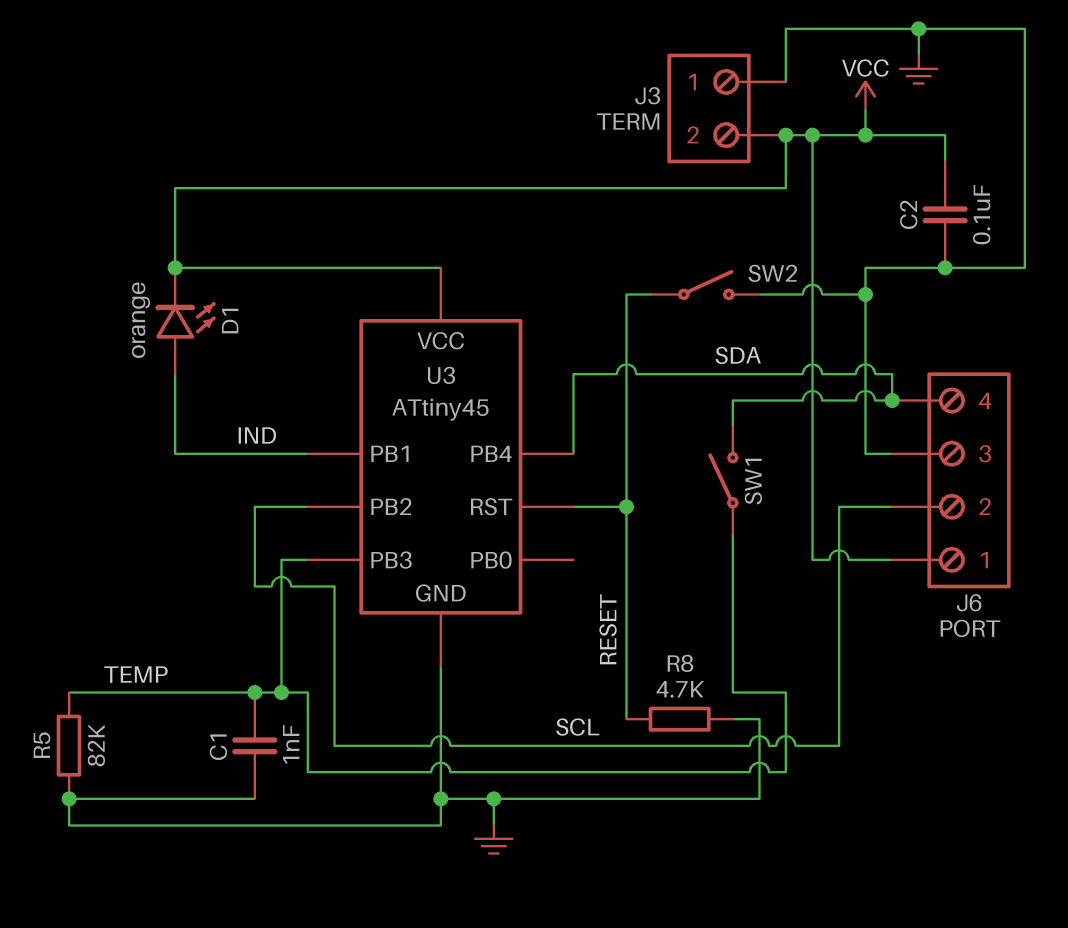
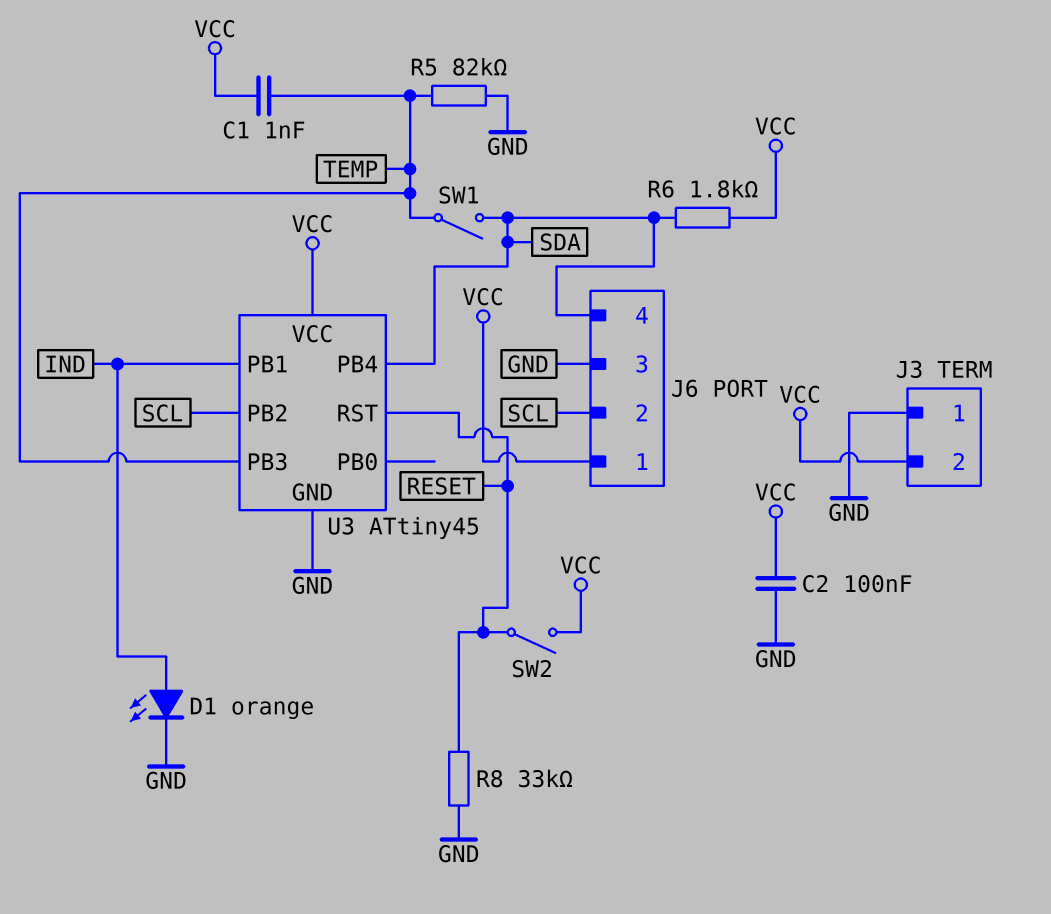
C1: 1nF (GND, TEMP) -> 1nF (TEMP, VCC)
D1: LED orange (A IND, K VCC) -> LED orange (A IND, K GND)
R6: none -> 1.8k (SDA, VCC)
R8: 4.7k (GND, RESET) -> 33k (GND, RESET)
SW2: switch (GND, RESET) -> switch (RESET, VCC)

